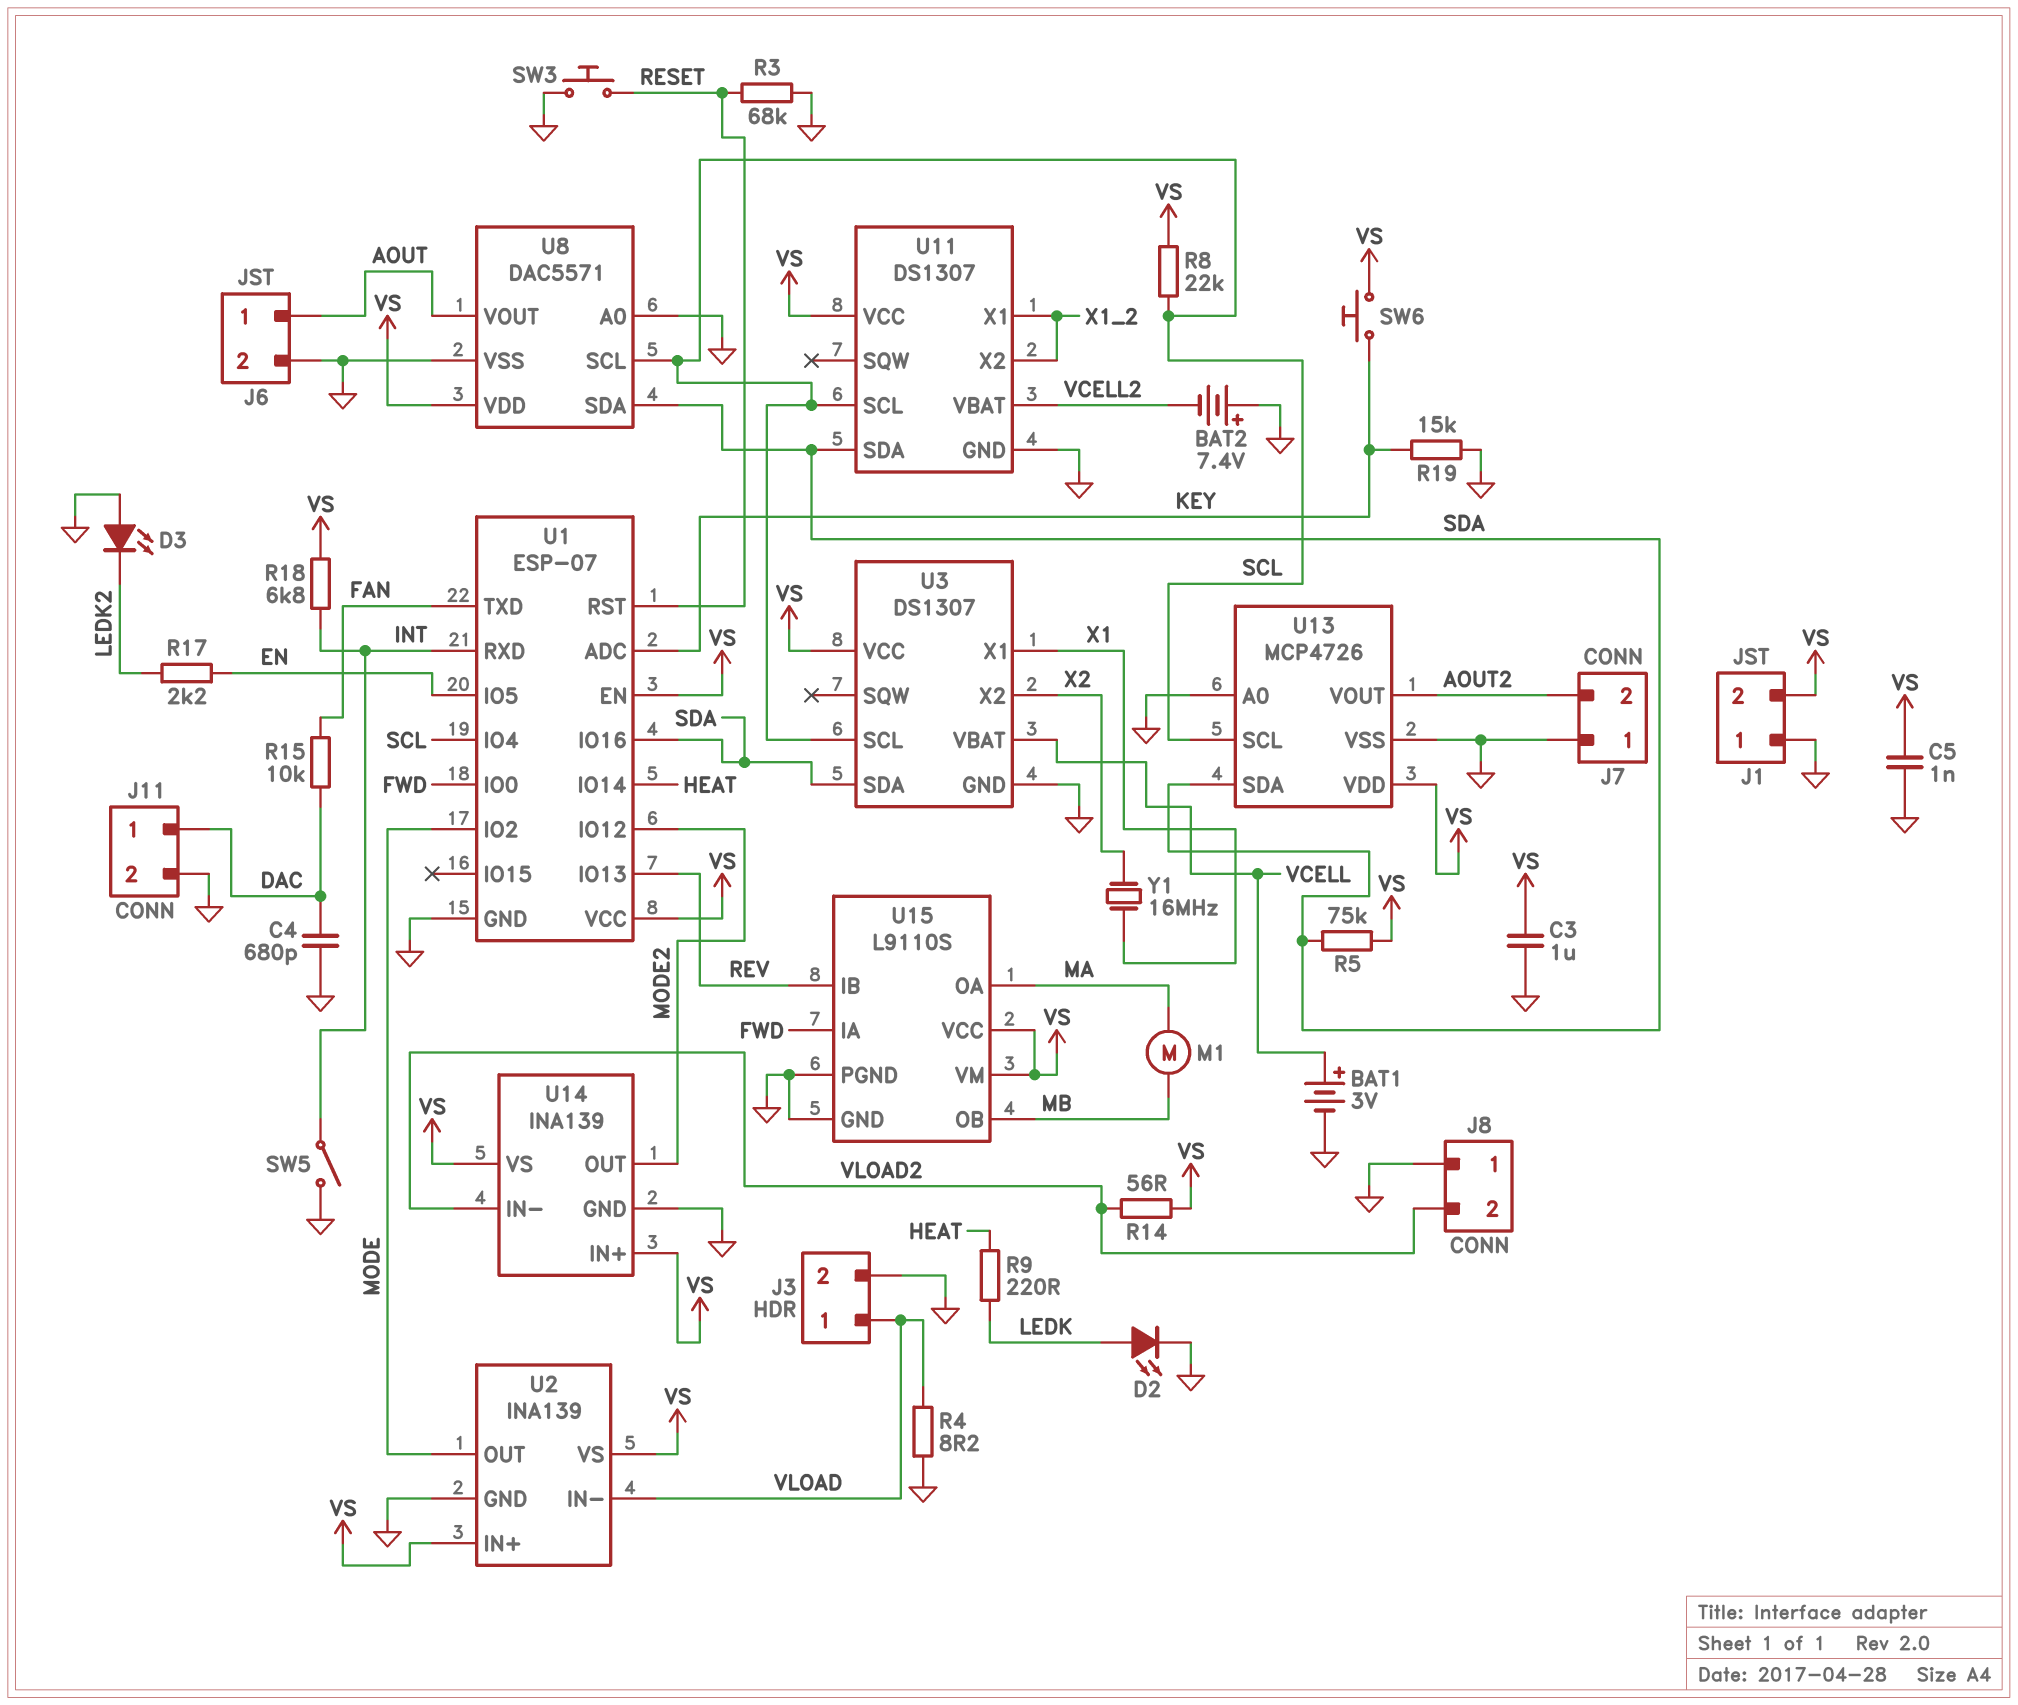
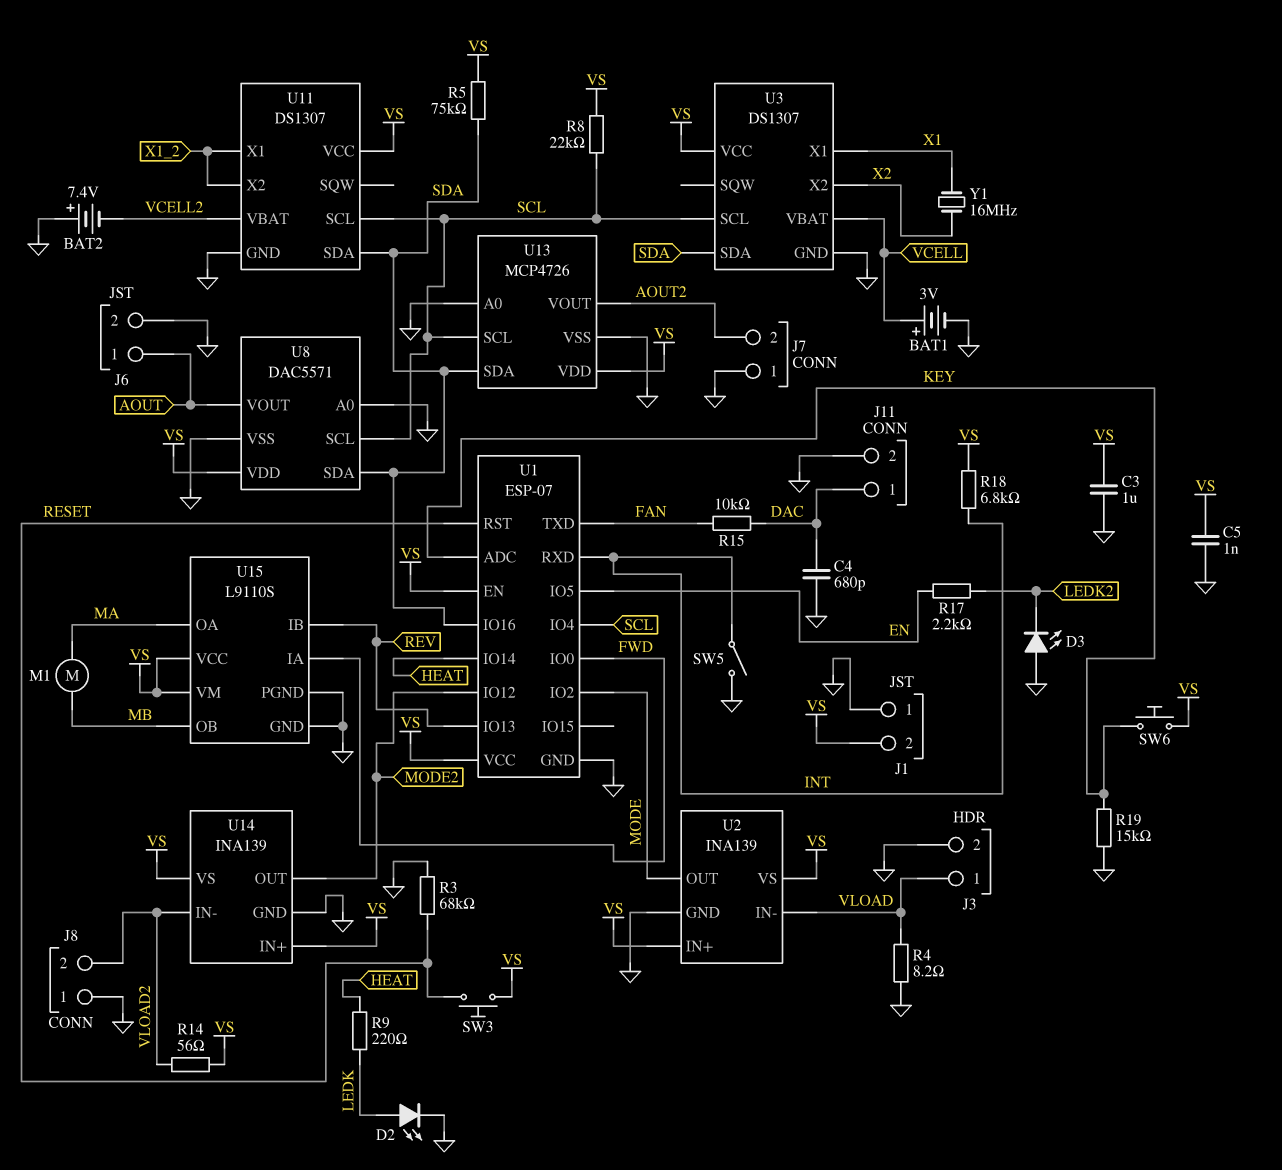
SW3: button (GND, RESET) -> button (RESET, VS)

